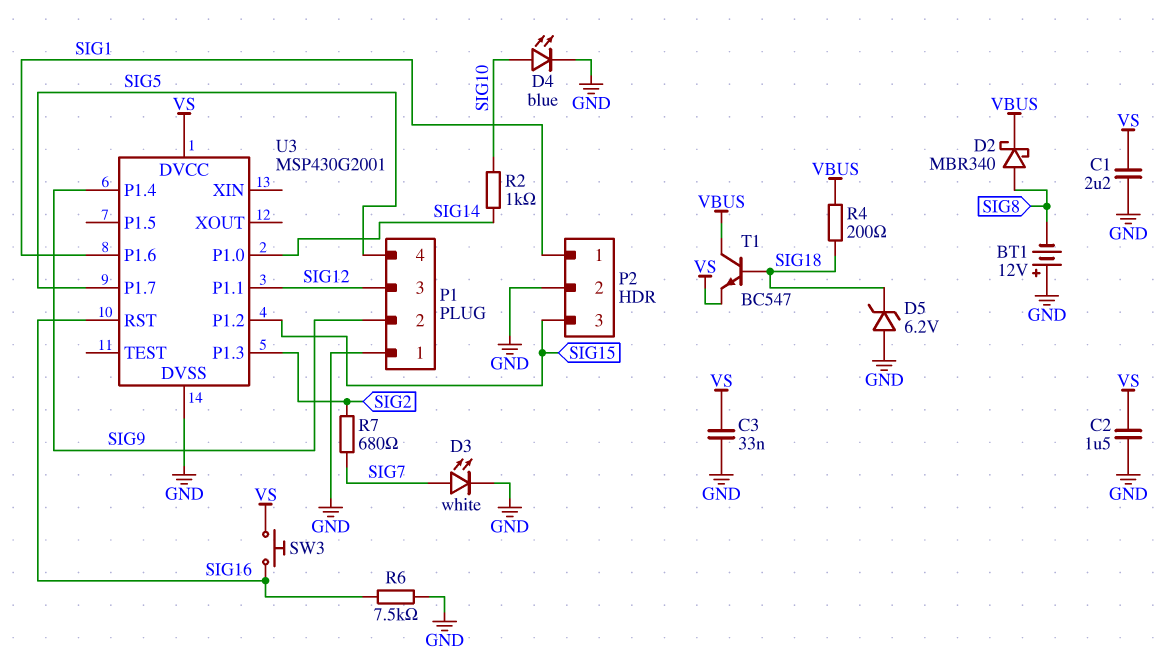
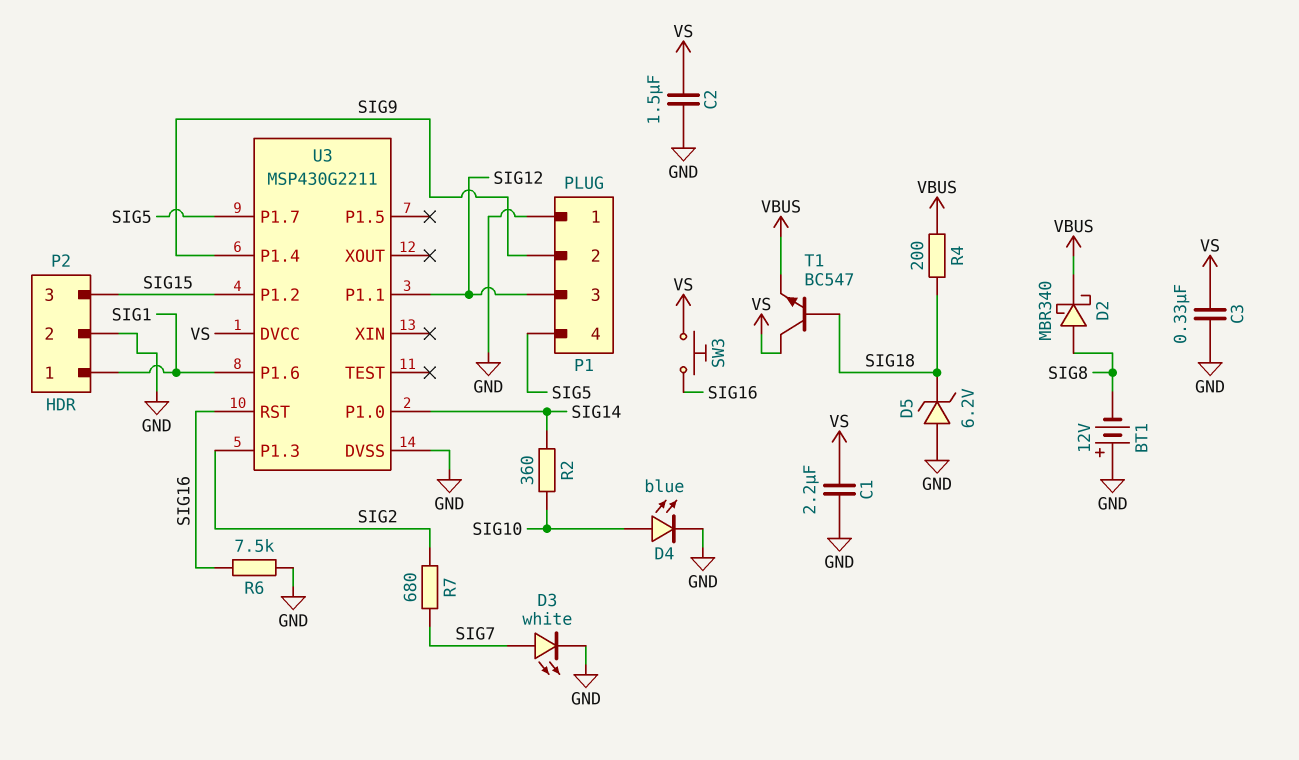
C3: 33nF (GND, VS) -> 330nF (GND, VS)
R2: 1k (SIG10, SIG14) -> 360 (SIG10, SIG14)
T1: NPN BC547 (B SIG18, C VBUS, E VS) -> NPN BC547 (B SIG18, C VS, E VBUS)
U3: MSP430G2001 -> MSP430G2211

